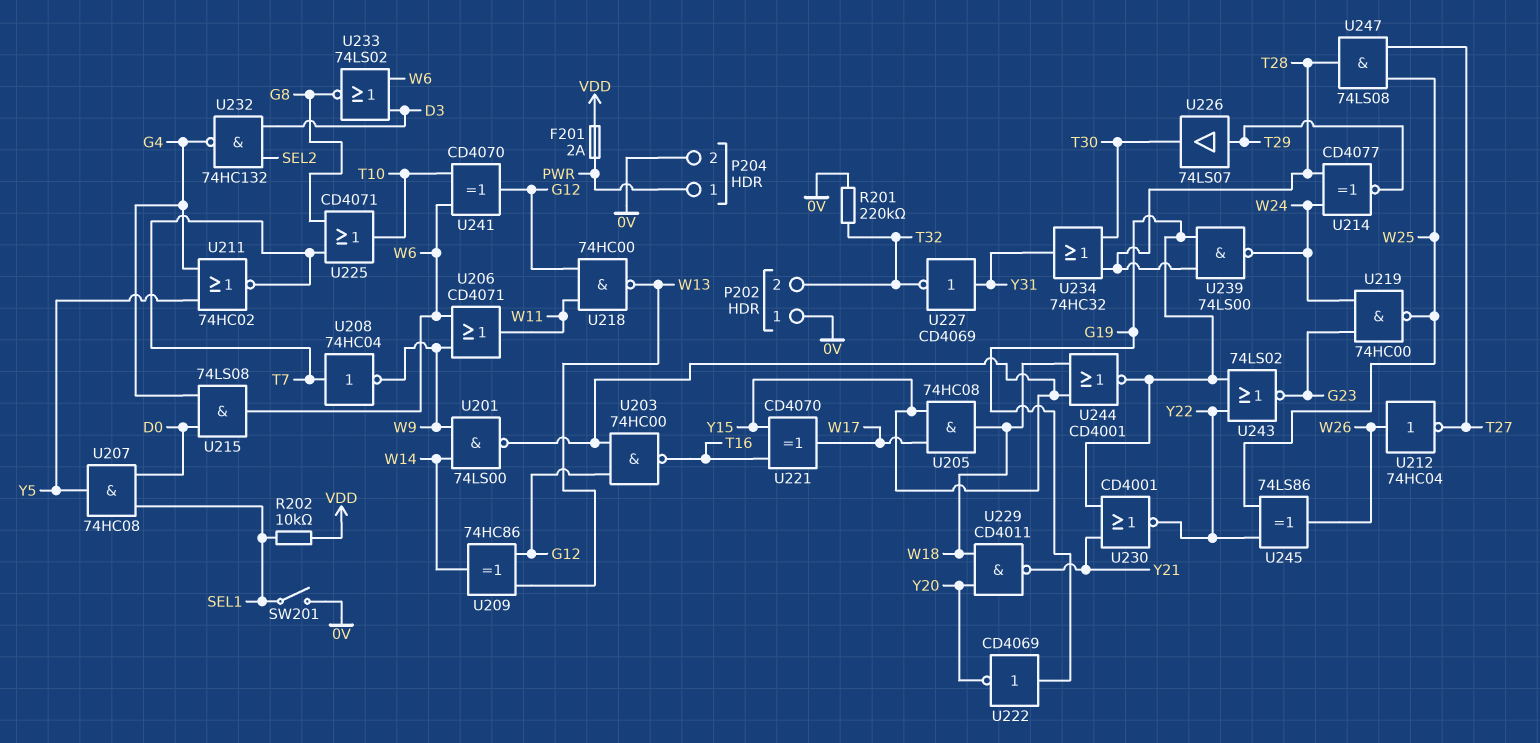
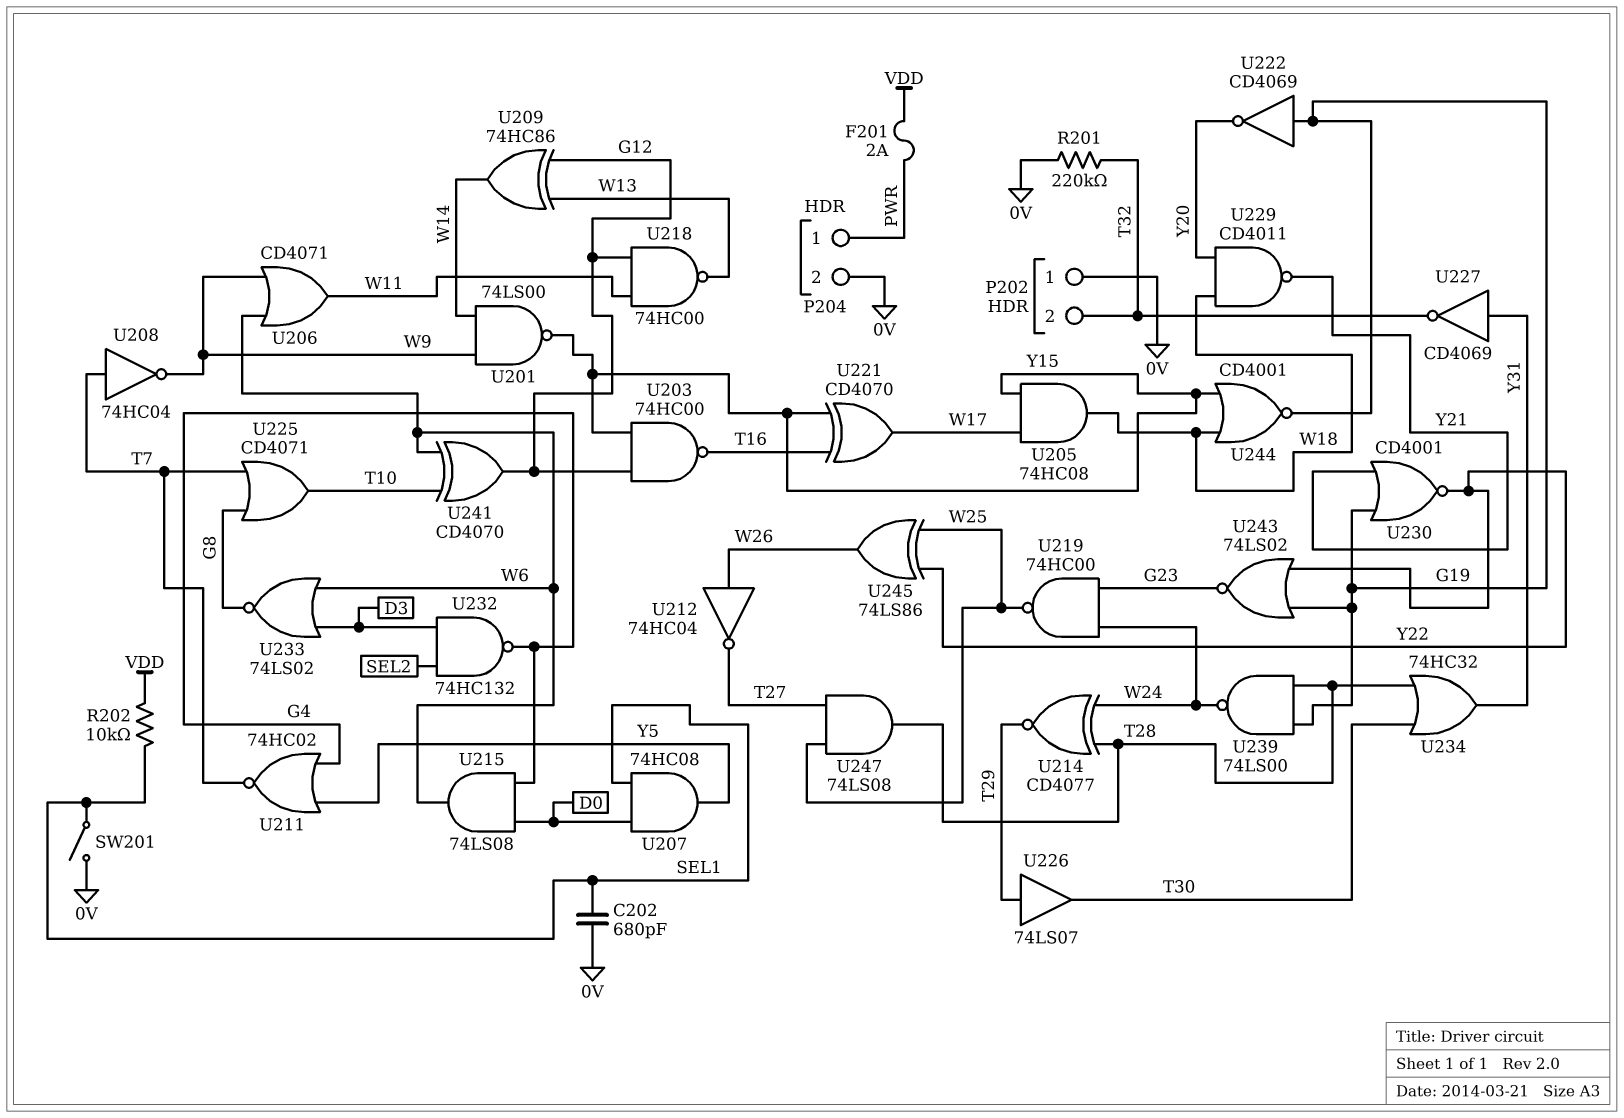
C202: none -> 680pF (0V, SEL1)

